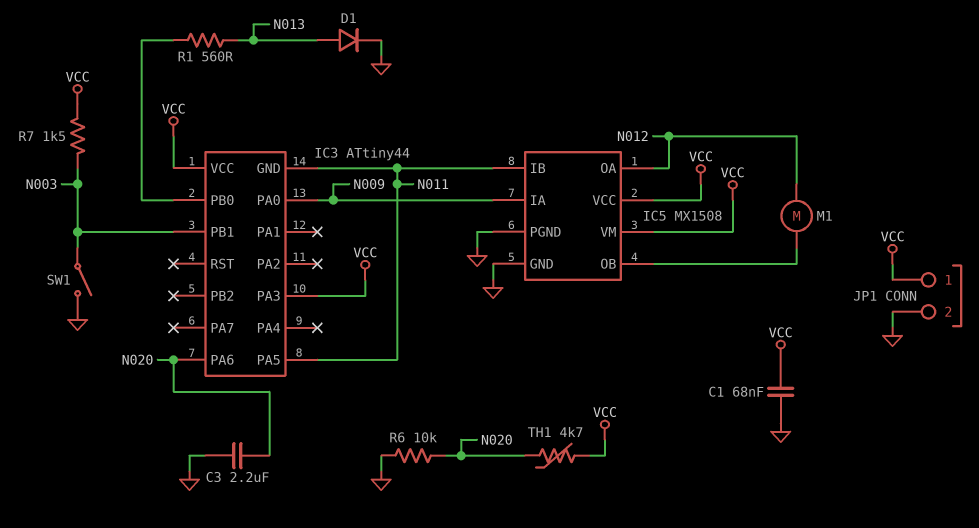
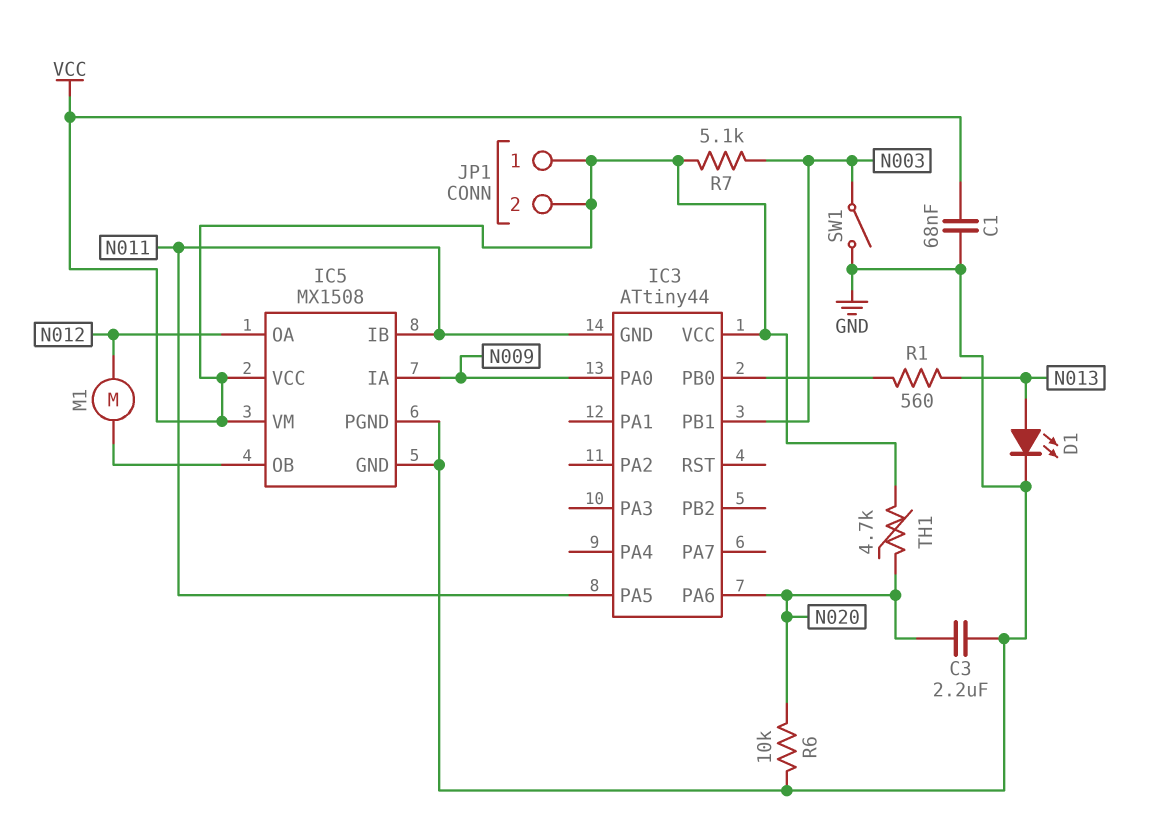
D1: diode (A N013, K GND) -> LED (A N013, K GND)
IC3 pin PA3: VCC -> none
JP1 pin 2: GND -> VCC
R7: 1.5k (N003, VCC) -> 5.1k (N003, VCC)

